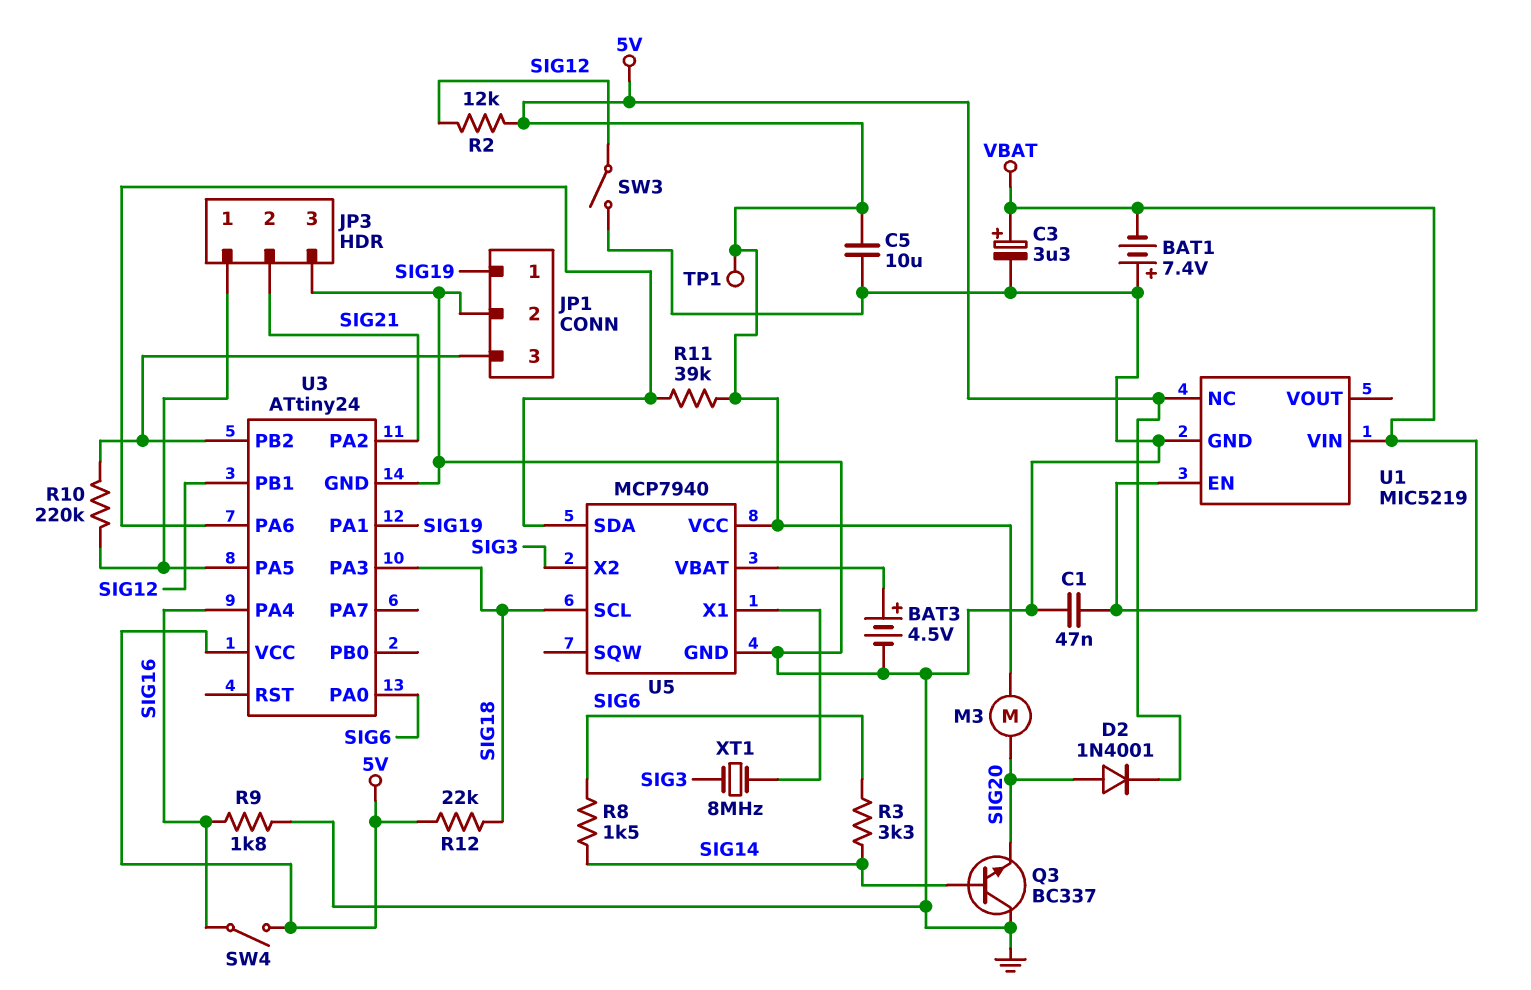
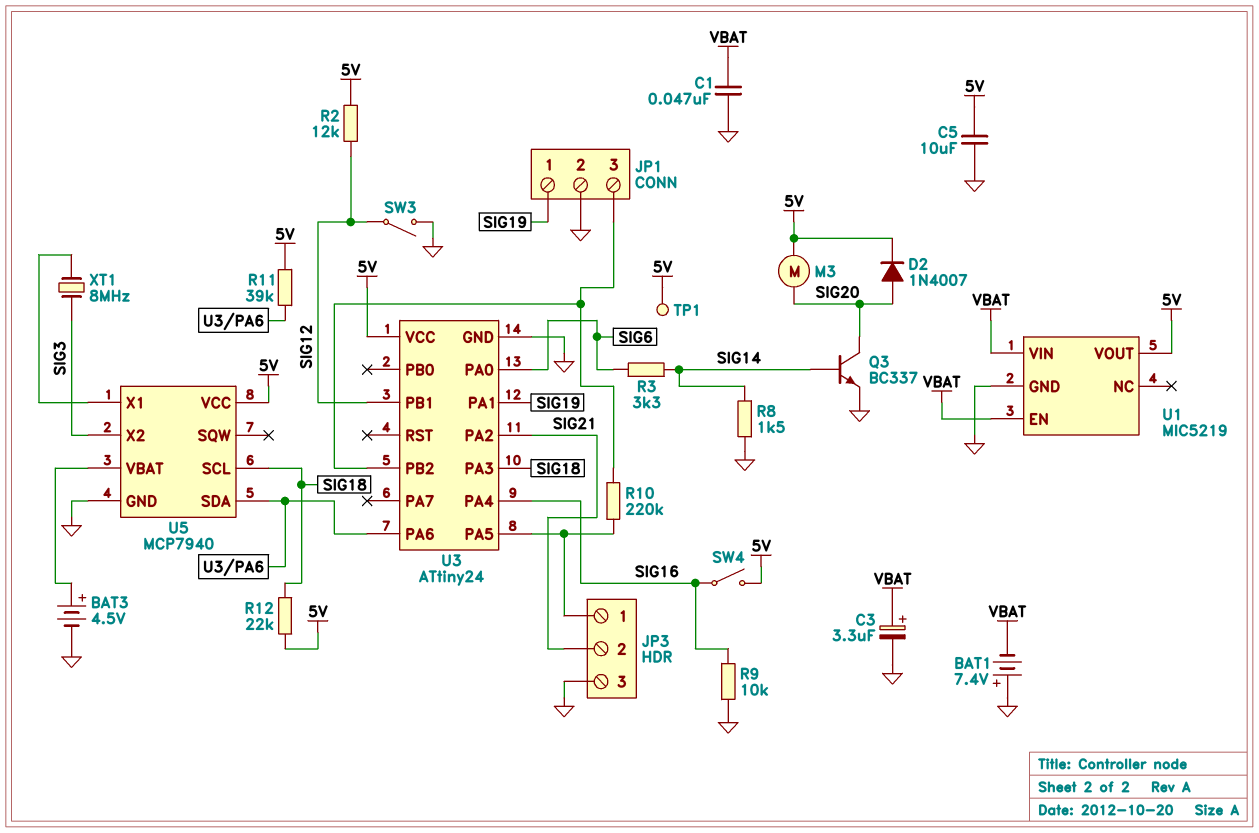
D2: diode 1N4001 (A SIG20, K 5V) -> diode 1N4007 (A SIG20, K 5V)
Q3: NPN BC337 (B SIG14, C GND, E SIG20) -> NPN BC337 (B SIG14, C SIG20, E GND)
R8: 1.5k (SIG6, SIG14) -> 1.5k (GND, SIG14)
R9: 1.8k (GND, SIG16) -> 10k (GND, SIG16)
U1 pin NC: 5V -> none
U1 pin VOUT: none -> 5V

